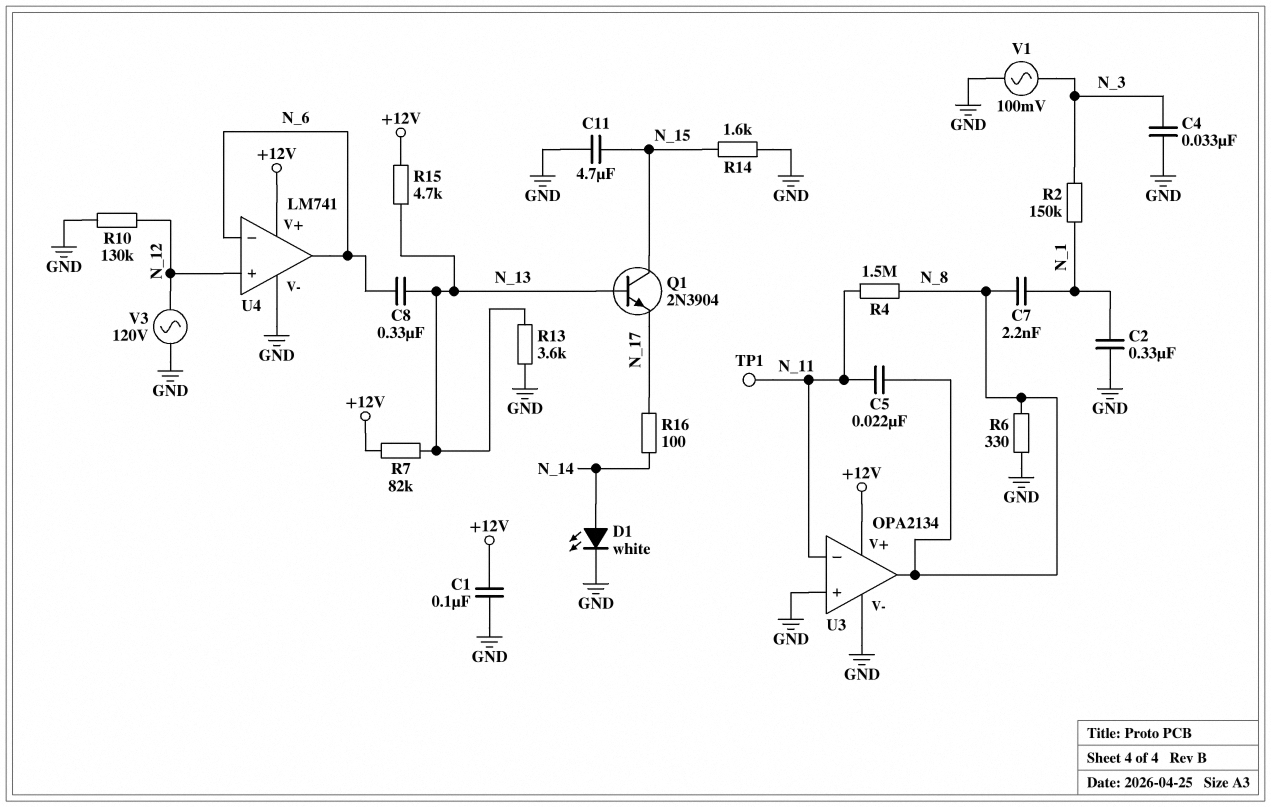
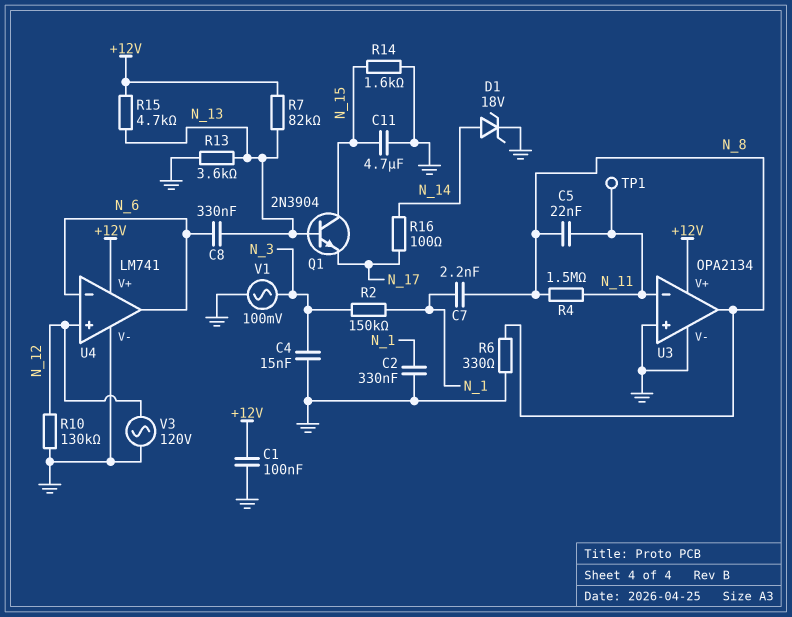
C4: 33nF (GND, N_3) -> 15nF (GND, N_3)
D1: LED white (A N_14, K GND) -> zener 18V (A N_14, K GND)

